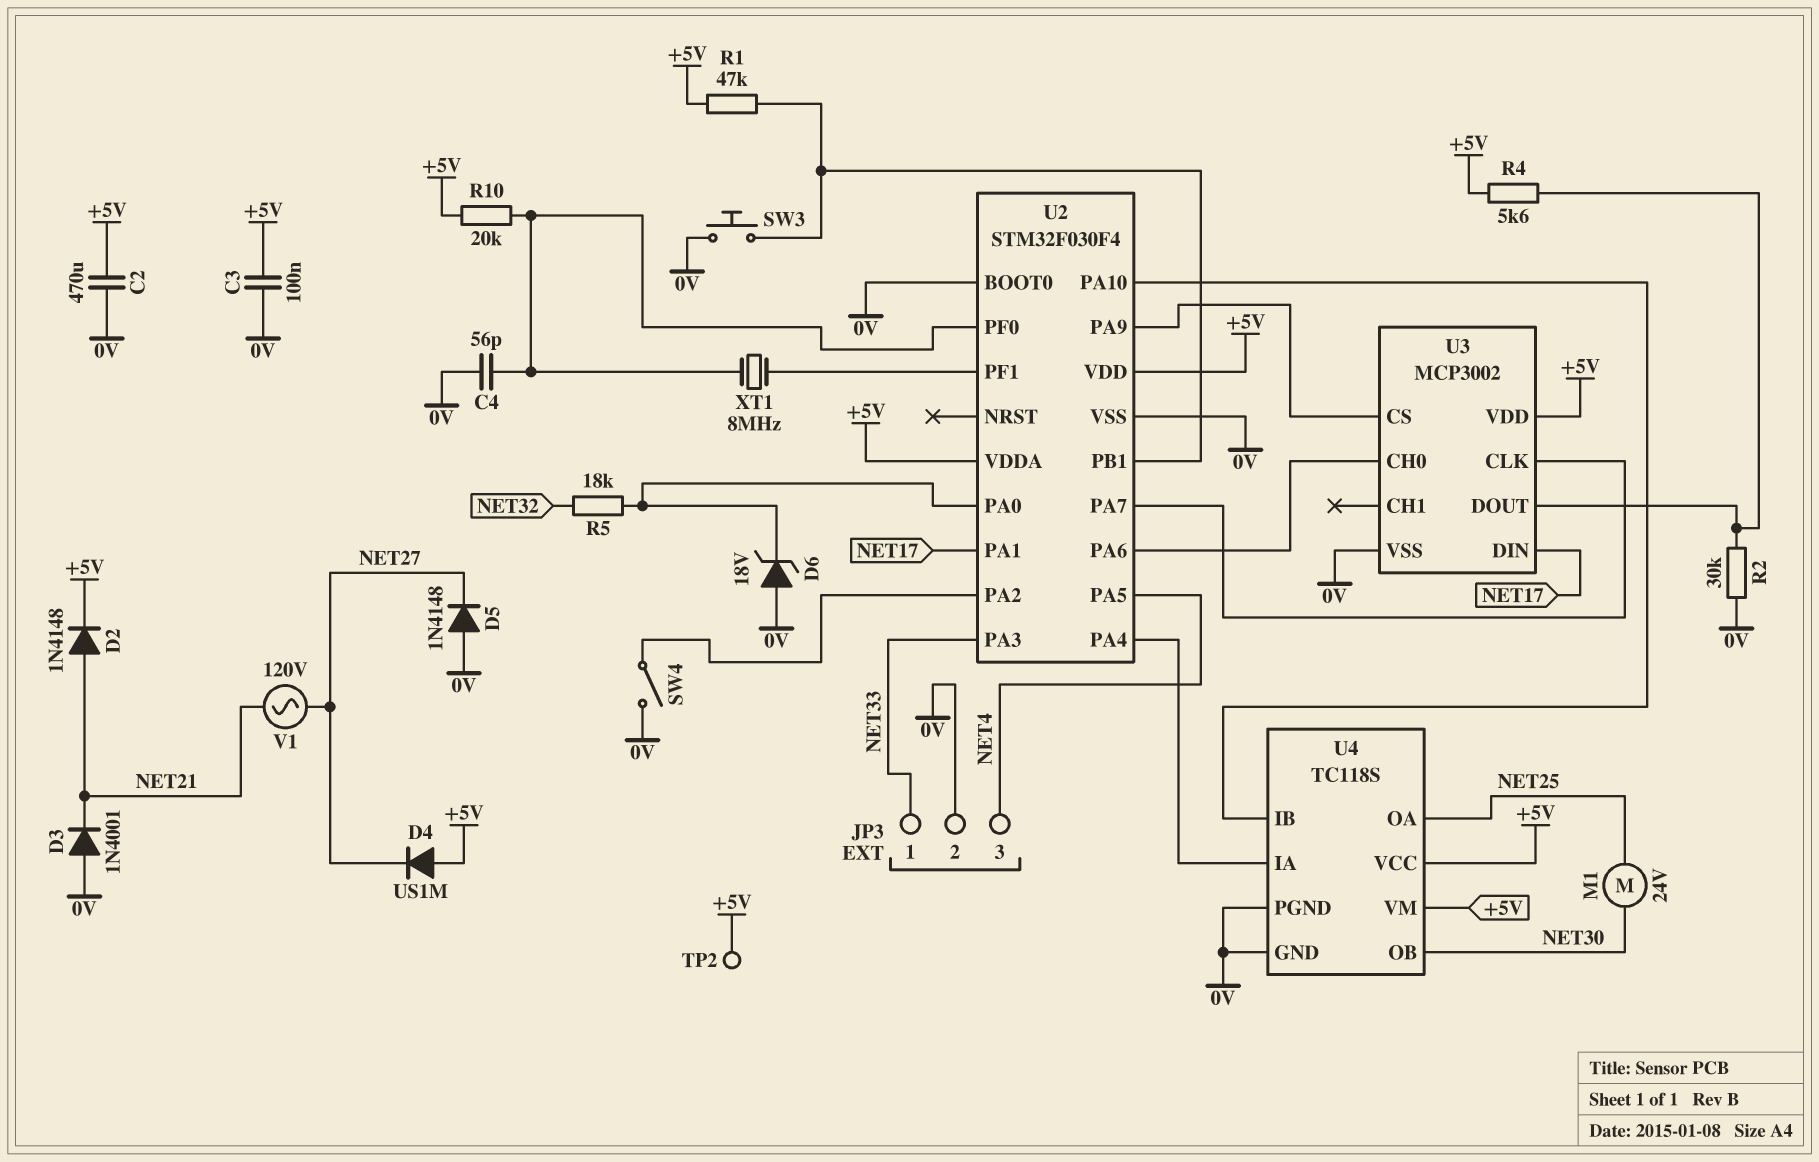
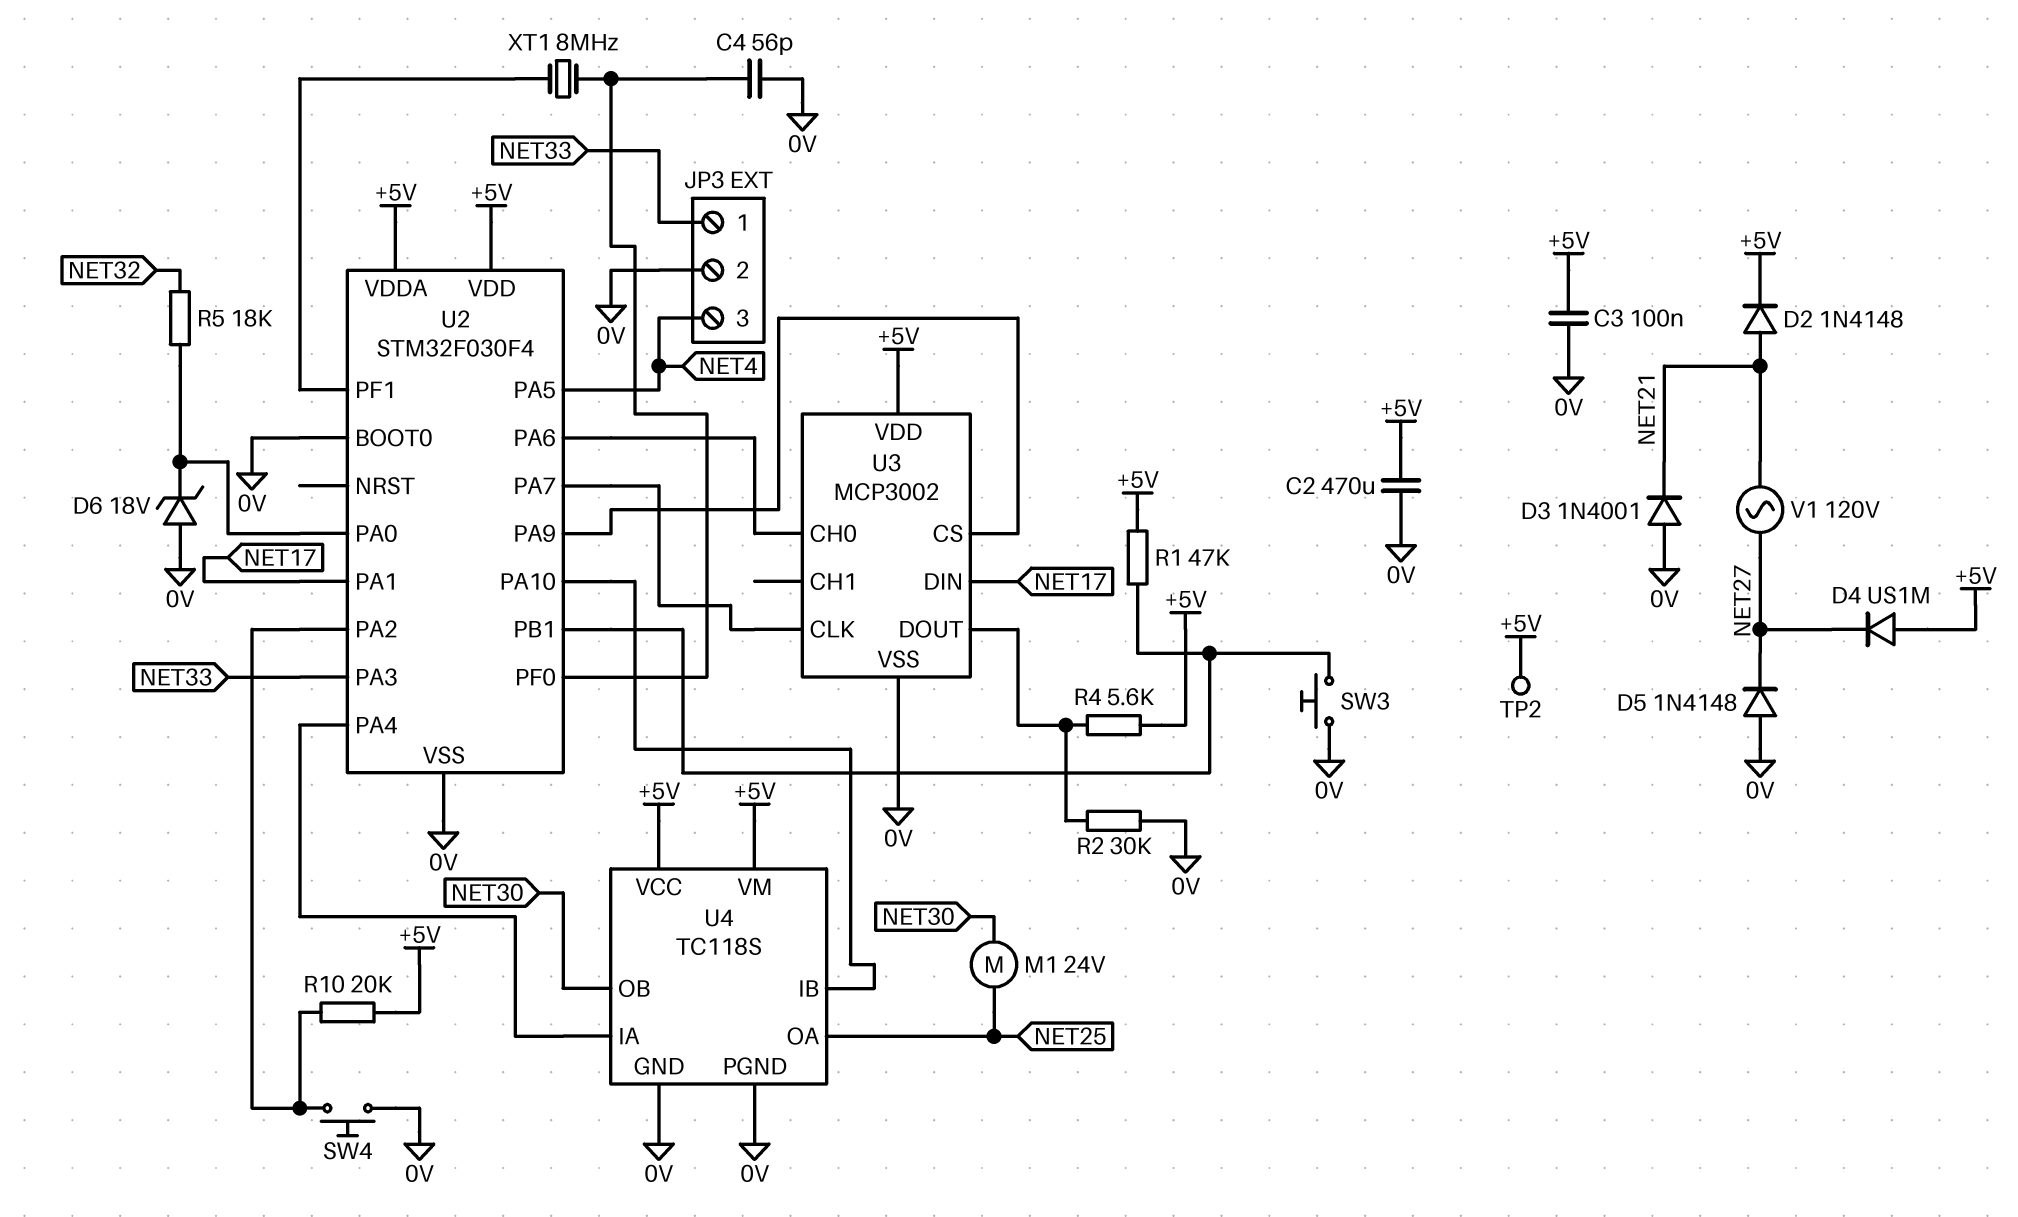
R10: 20k (+5V, U2/PF0) -> 20k (+5V, U2/PA2)
SW4: switch (0V, U2/PA2) -> button (0V, U2/PA2)

